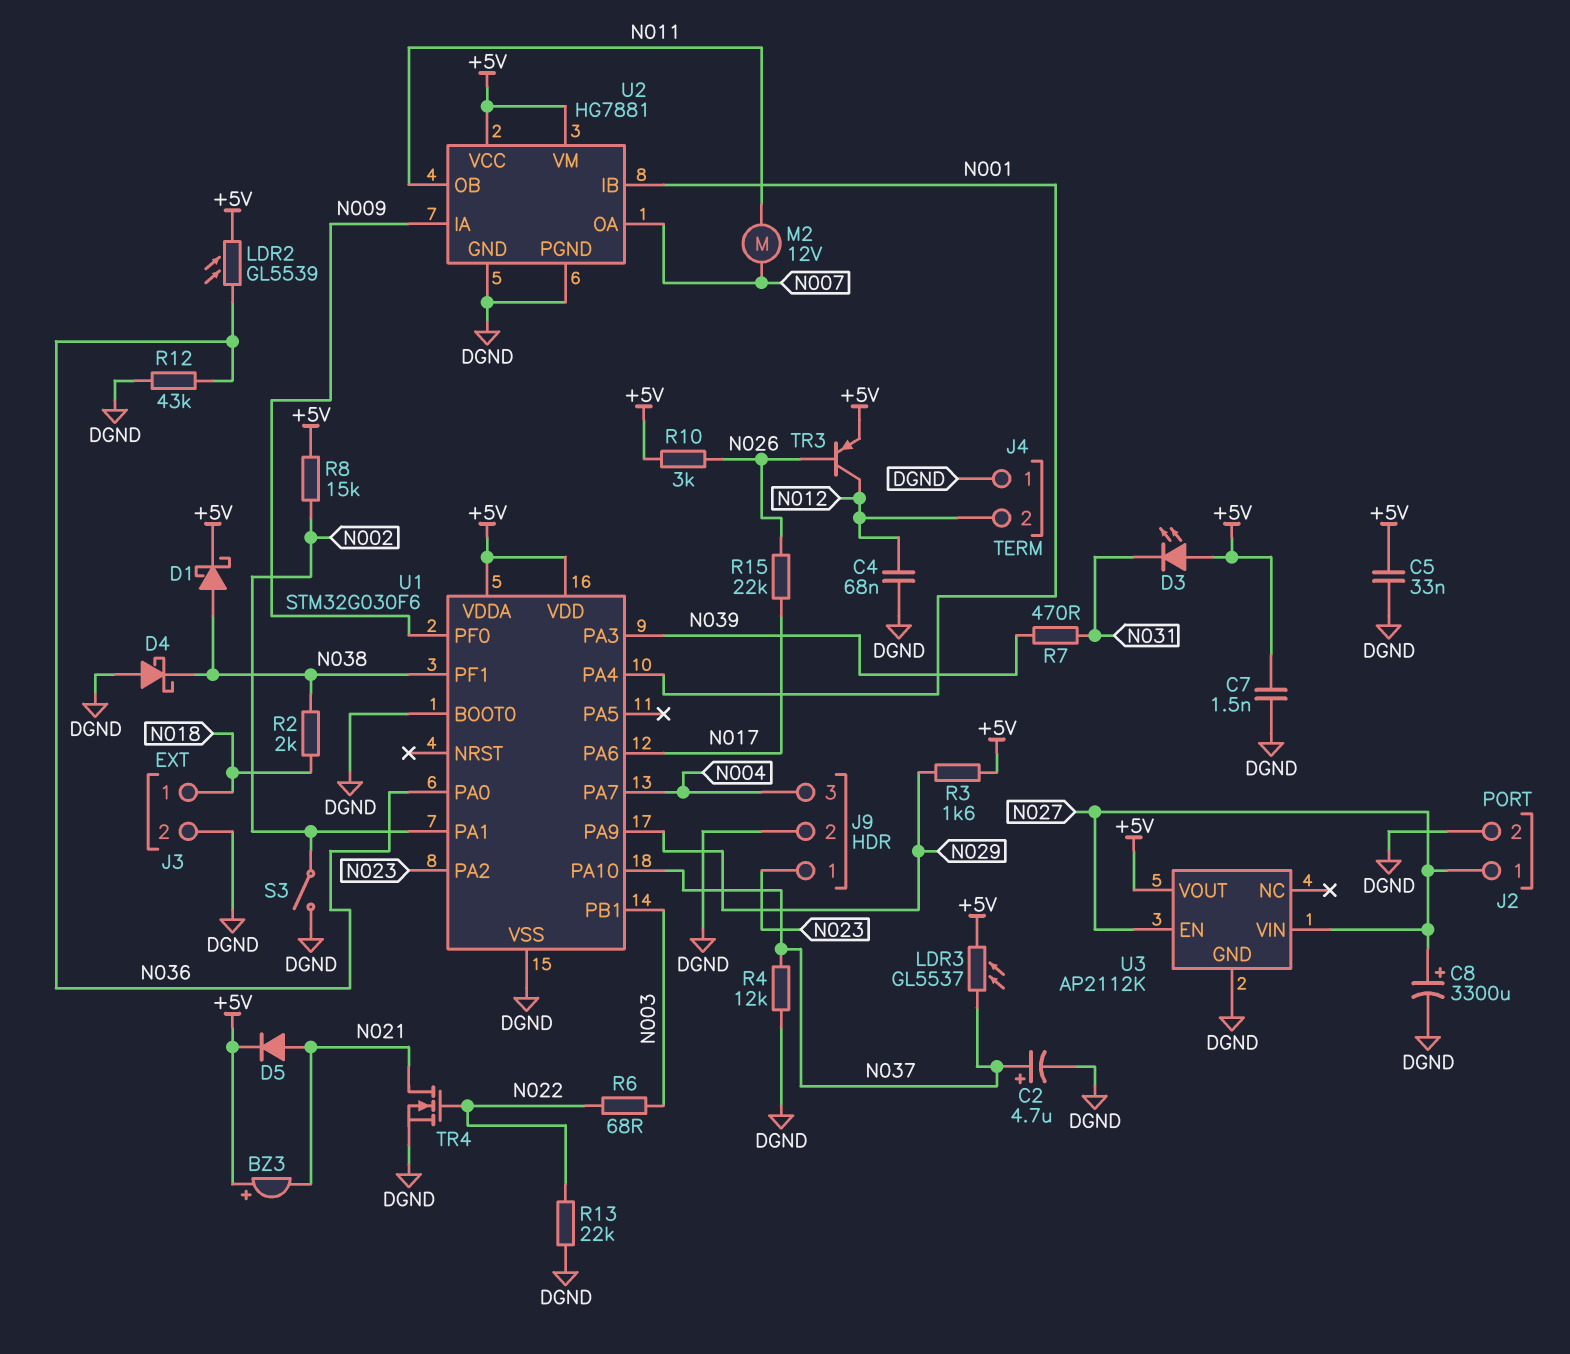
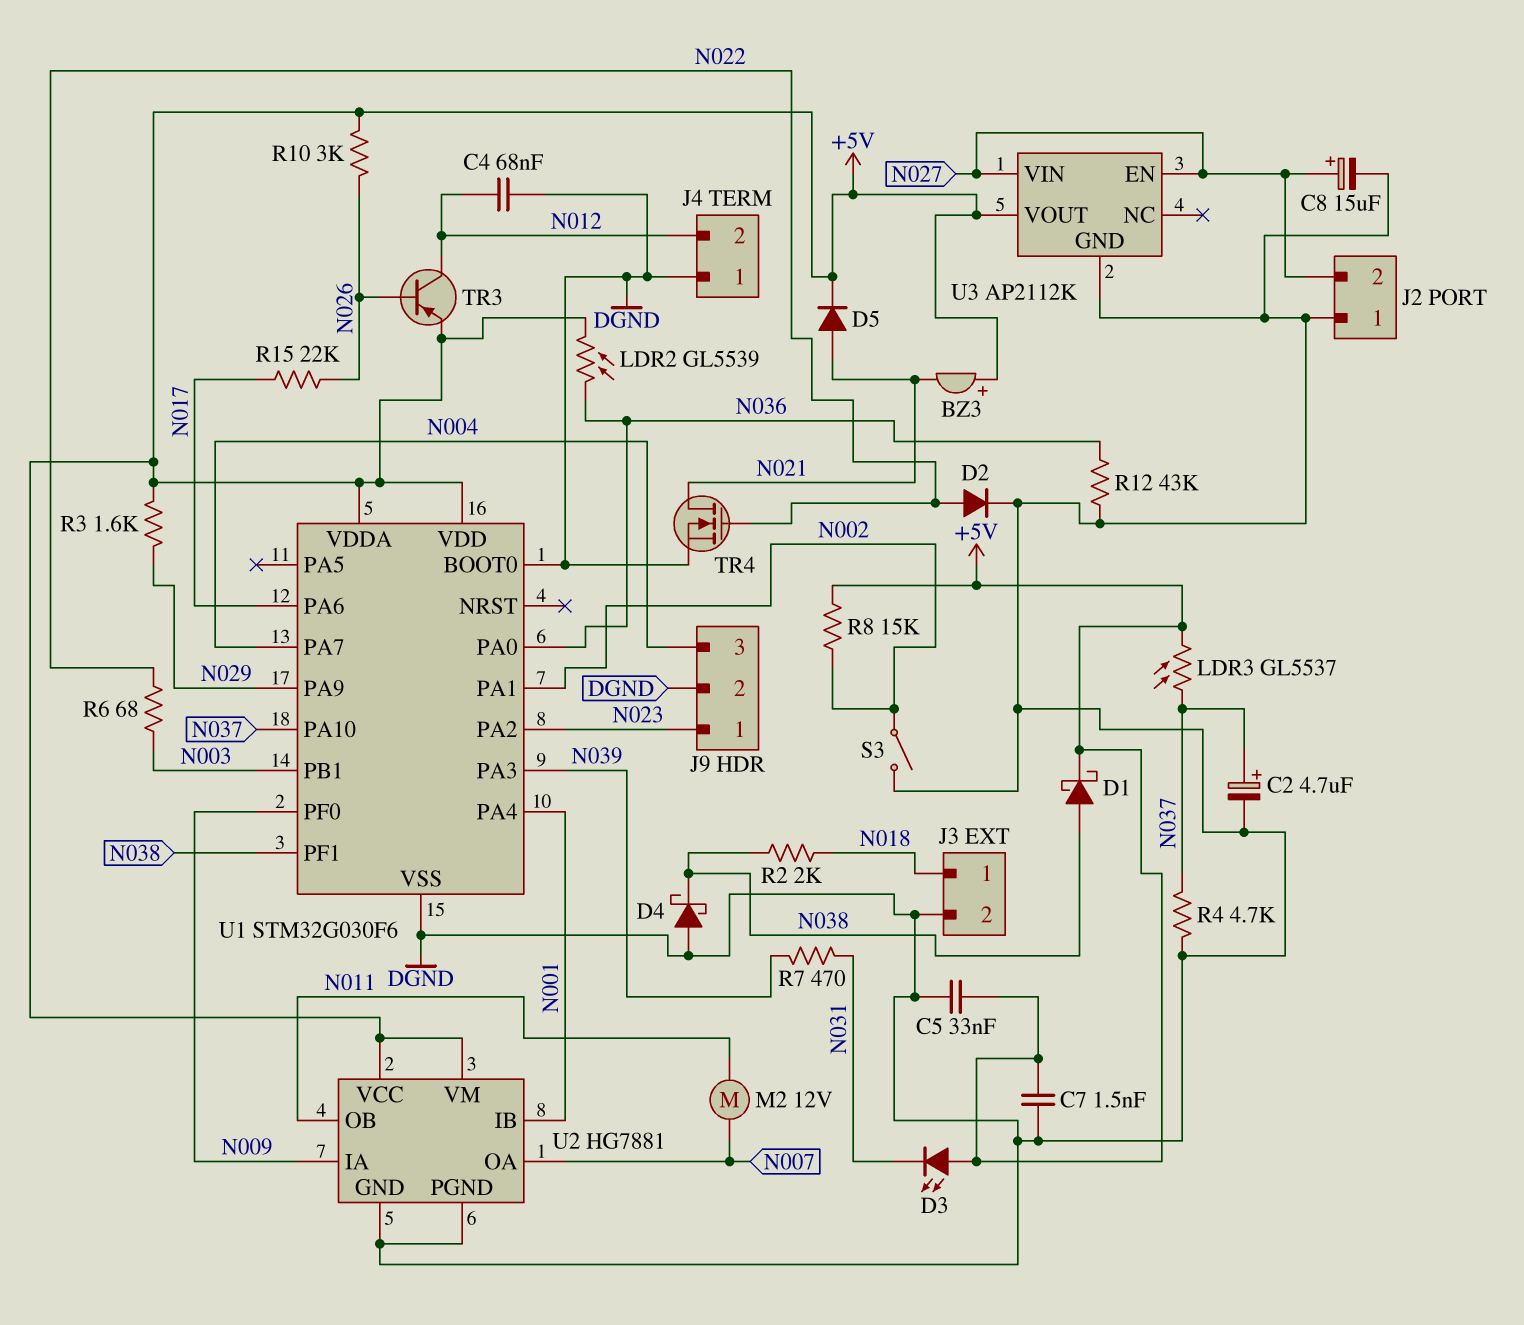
C8: 3300uF (plus N027, minus DGND) -> 15uF (plus N027, minus DGND)
D2: none -> diode (A N022, K DGND)
J2 pin 1: N027 -> DGND
J2 pin 2: DGND -> N027
R4: 12k (DGND, N037) -> 4.7k (DGND, N037)
R13: 22k (DGND, N022) -> none

